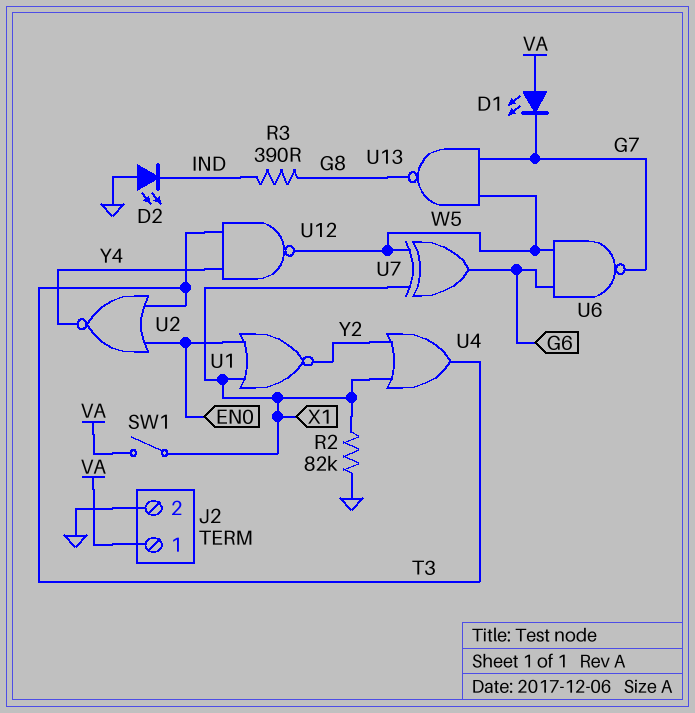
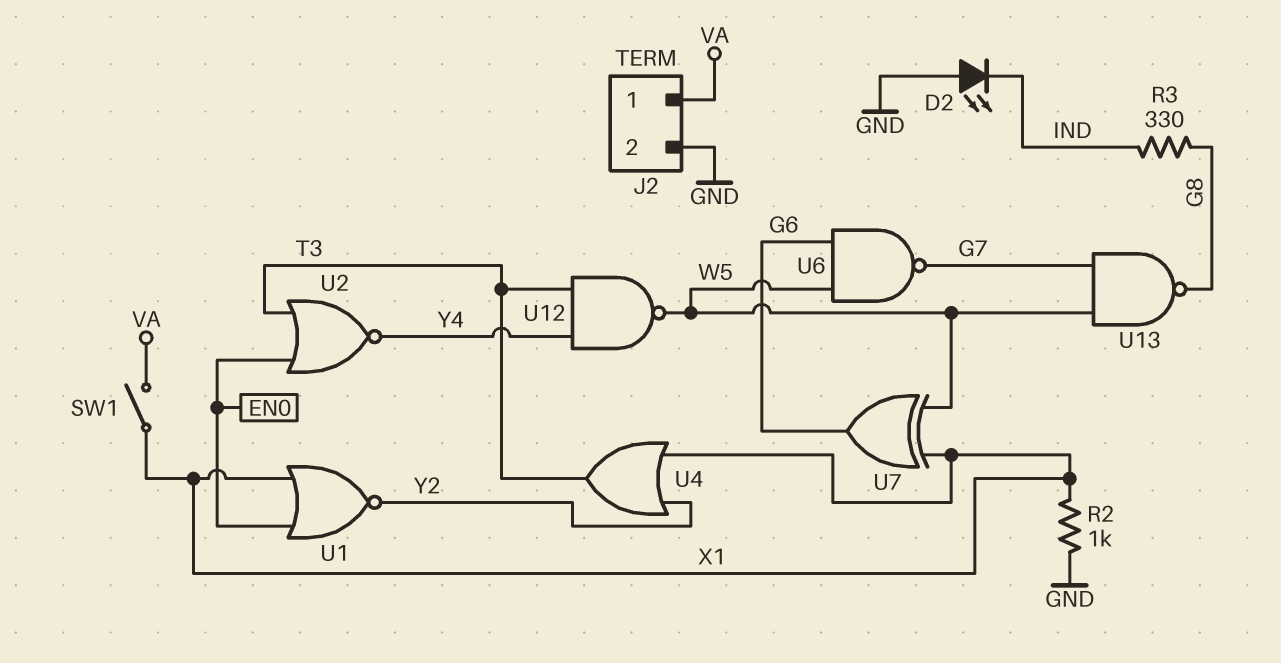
D1: LED (A VA, K G7) -> none
R2: 82k (GND, X1) -> 1k (GND, X1)
R3: 390 (G8, IND) -> 330 (G8, IND)

